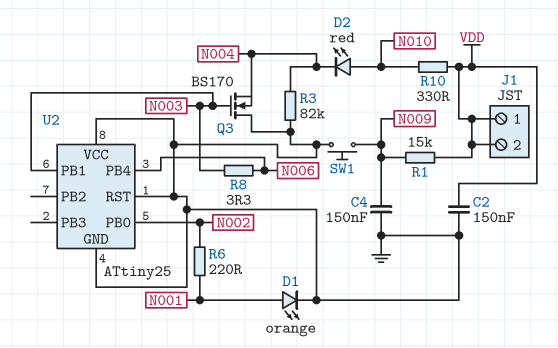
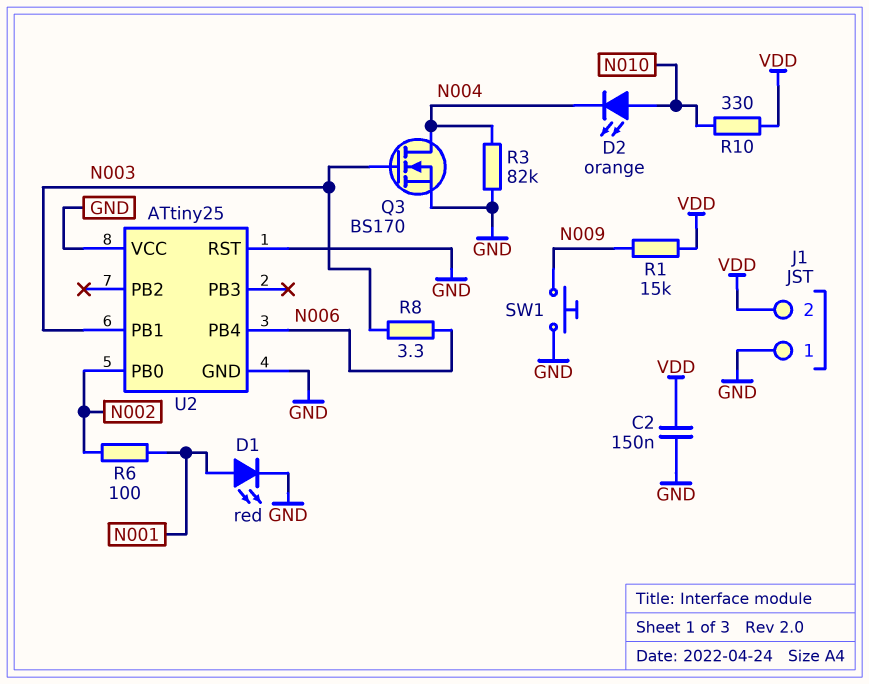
C4: 150nF (GND, N009) -> none
D1: LED orange (A N001, K GND) -> LED red (A N001, K GND)
D2: LED red (A N010, K N004) -> LED orange (A N010, K N004)
J1 pin 1: VDD -> GND
Q3: NMOS BS170 (G N003, D GND, S N004) -> NMOS BS170 (G N003, D N004, S GND)
R6: 220 (N001, N002) -> 100 (N001, N002)

